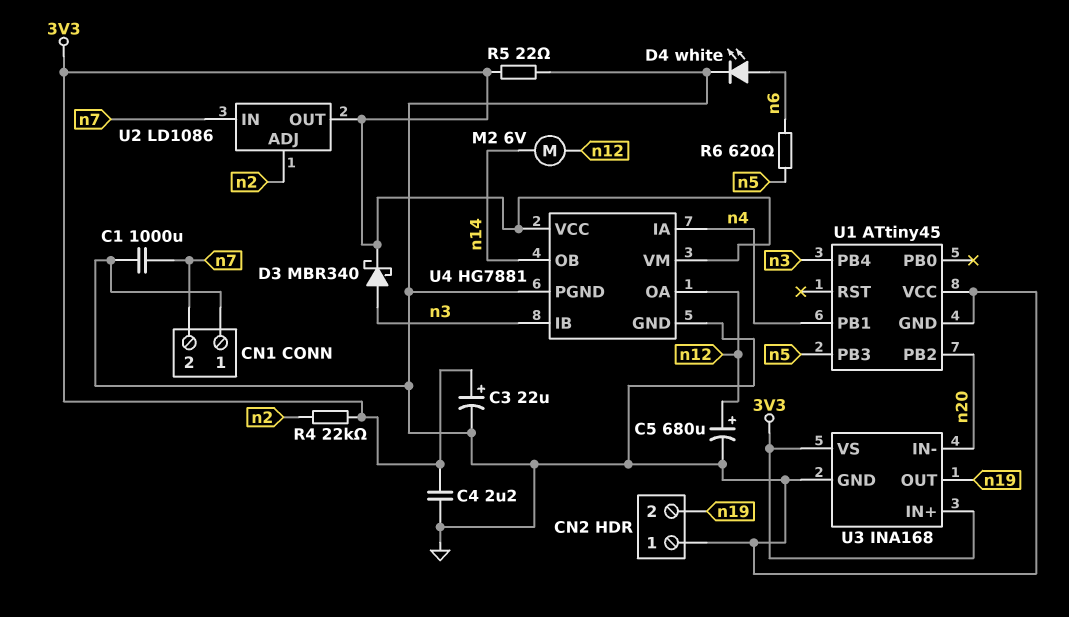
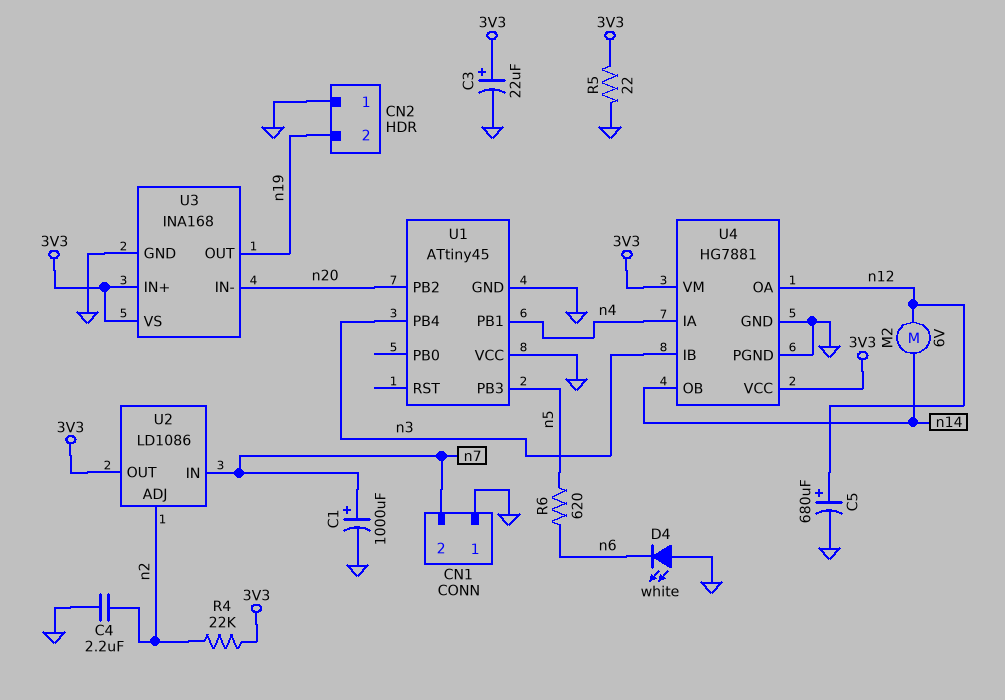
C1: 1000uF (GND, n7) -> 1000uF (plus n7, minus GND)
C4: 2.2uF (3V3, GND) -> 2.2uF (GND, n2)
D3: schottky MBR340 (A n3, K 3V3) -> none
D4: LED white (A n6, K GND) -> LED white (A GND, K n6)

